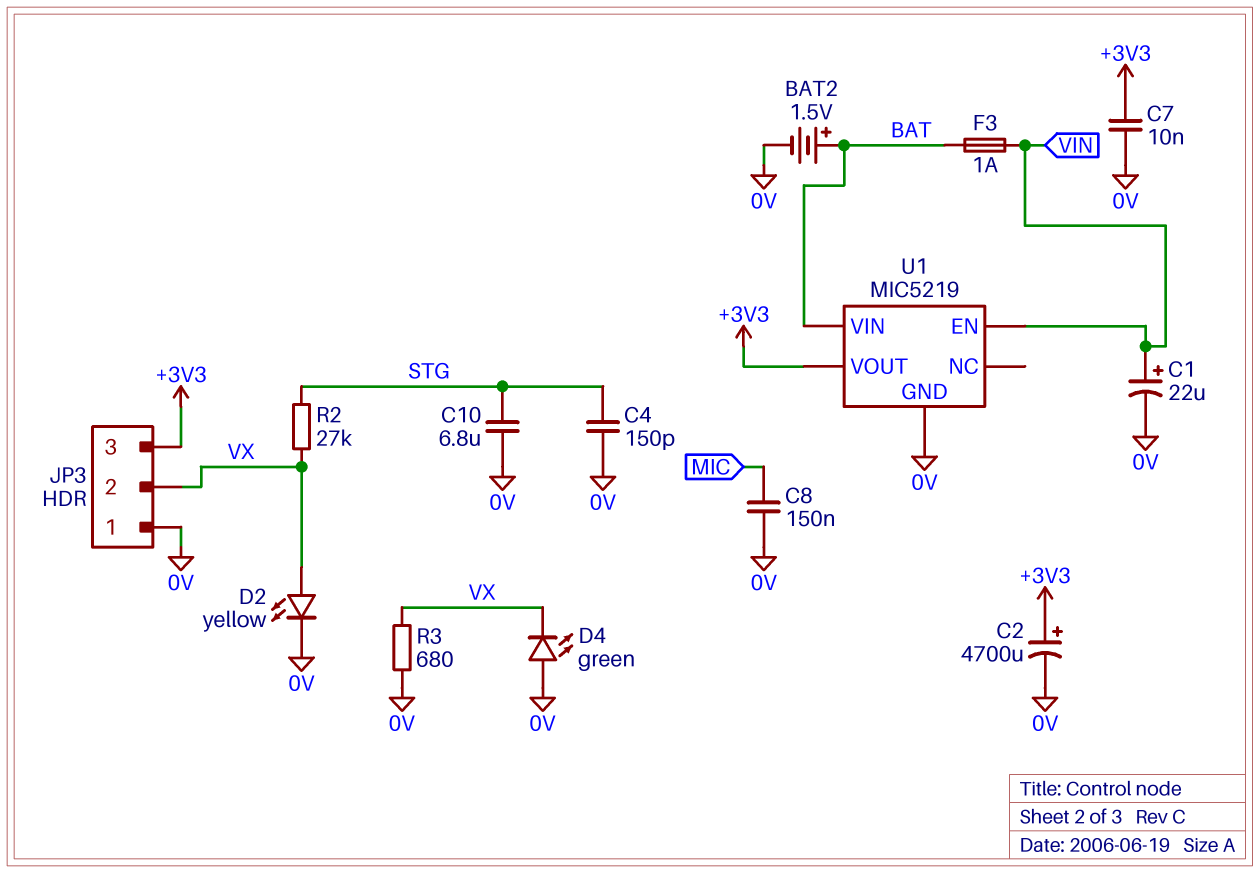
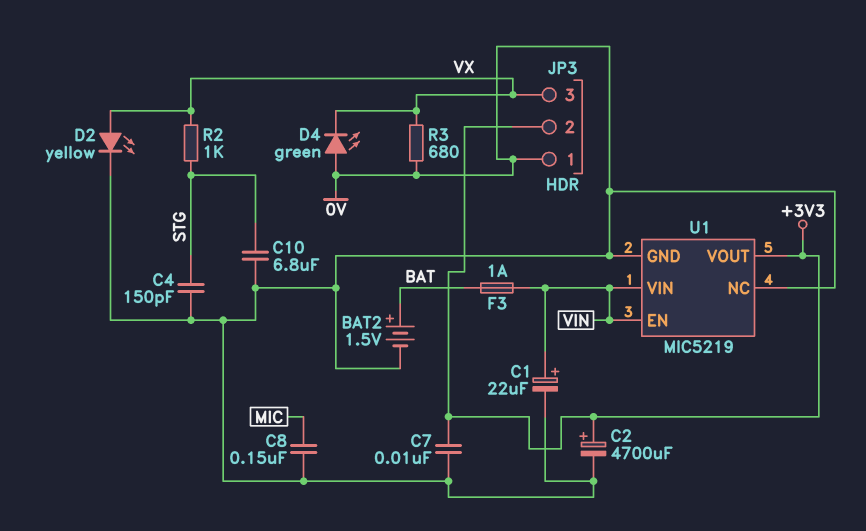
JP3 pin 2: VX -> +3V3
JP3 pin 3: +3V3 -> VX
R2: 27k (STG, VX) -> 1k (STG, VX)
U1 pin NC: none -> 0V
U1 pin VIN: BAT -> VIN

